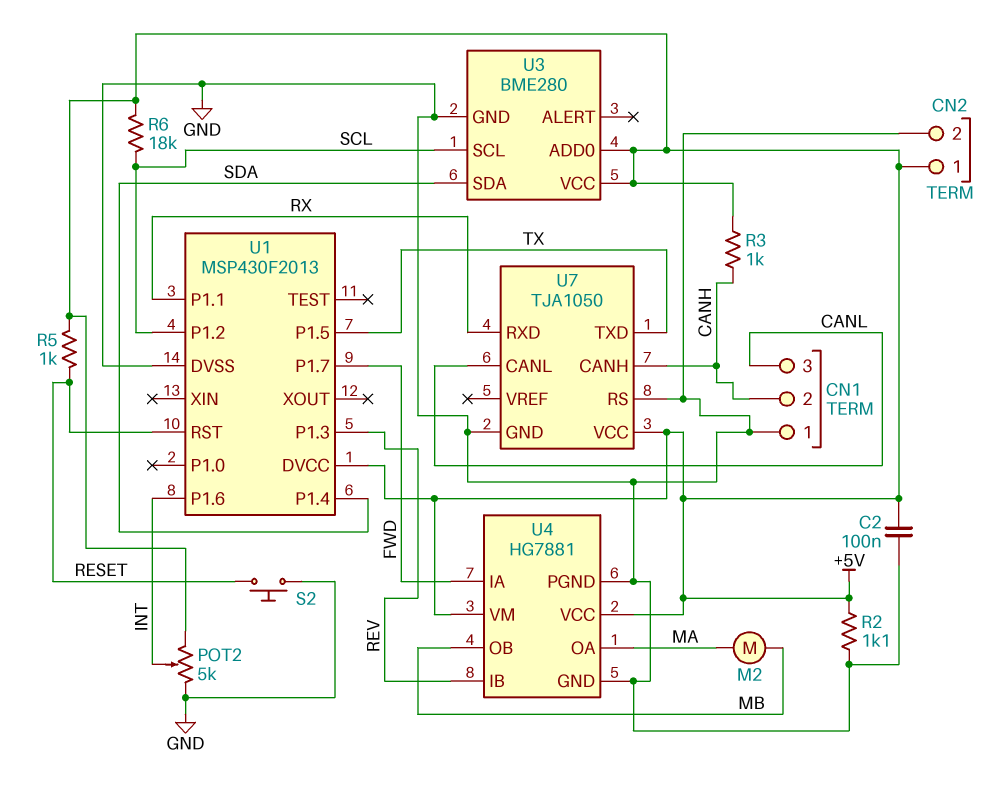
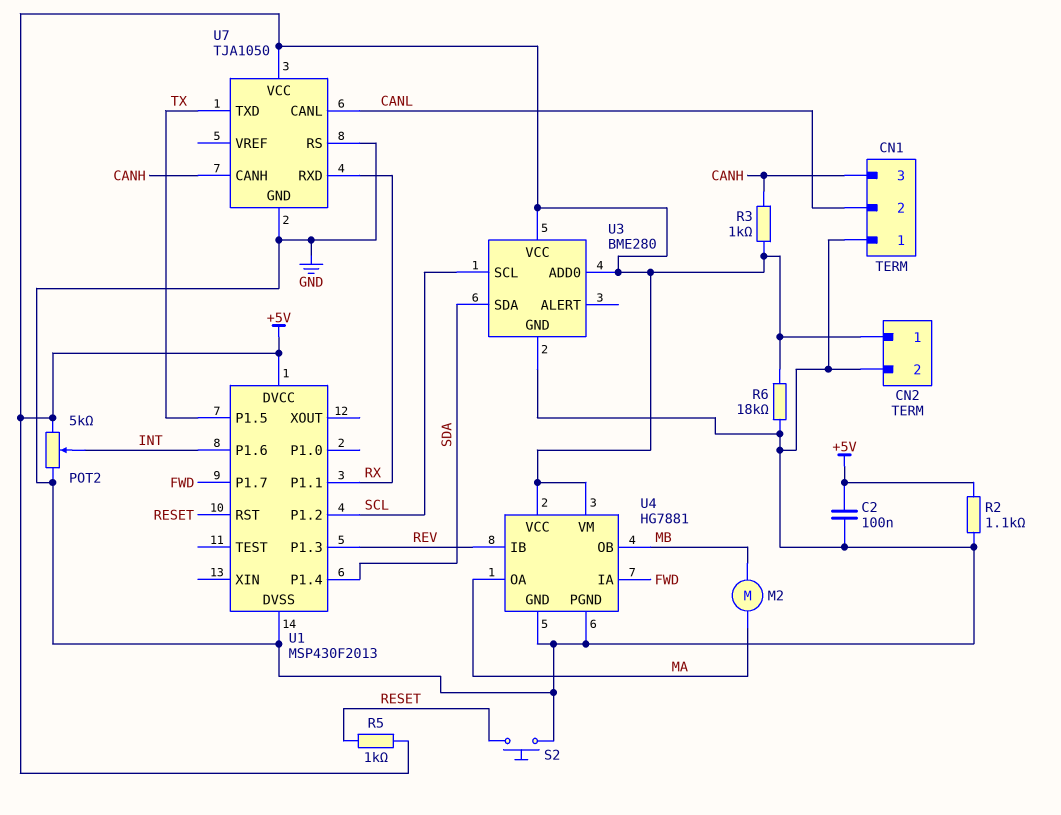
CN1 pin 2: CANH -> CANL
CN1 pin 3: CANL -> CANH
R6: 18k (+5V, SCL) -> 18k (+5V, GND)

